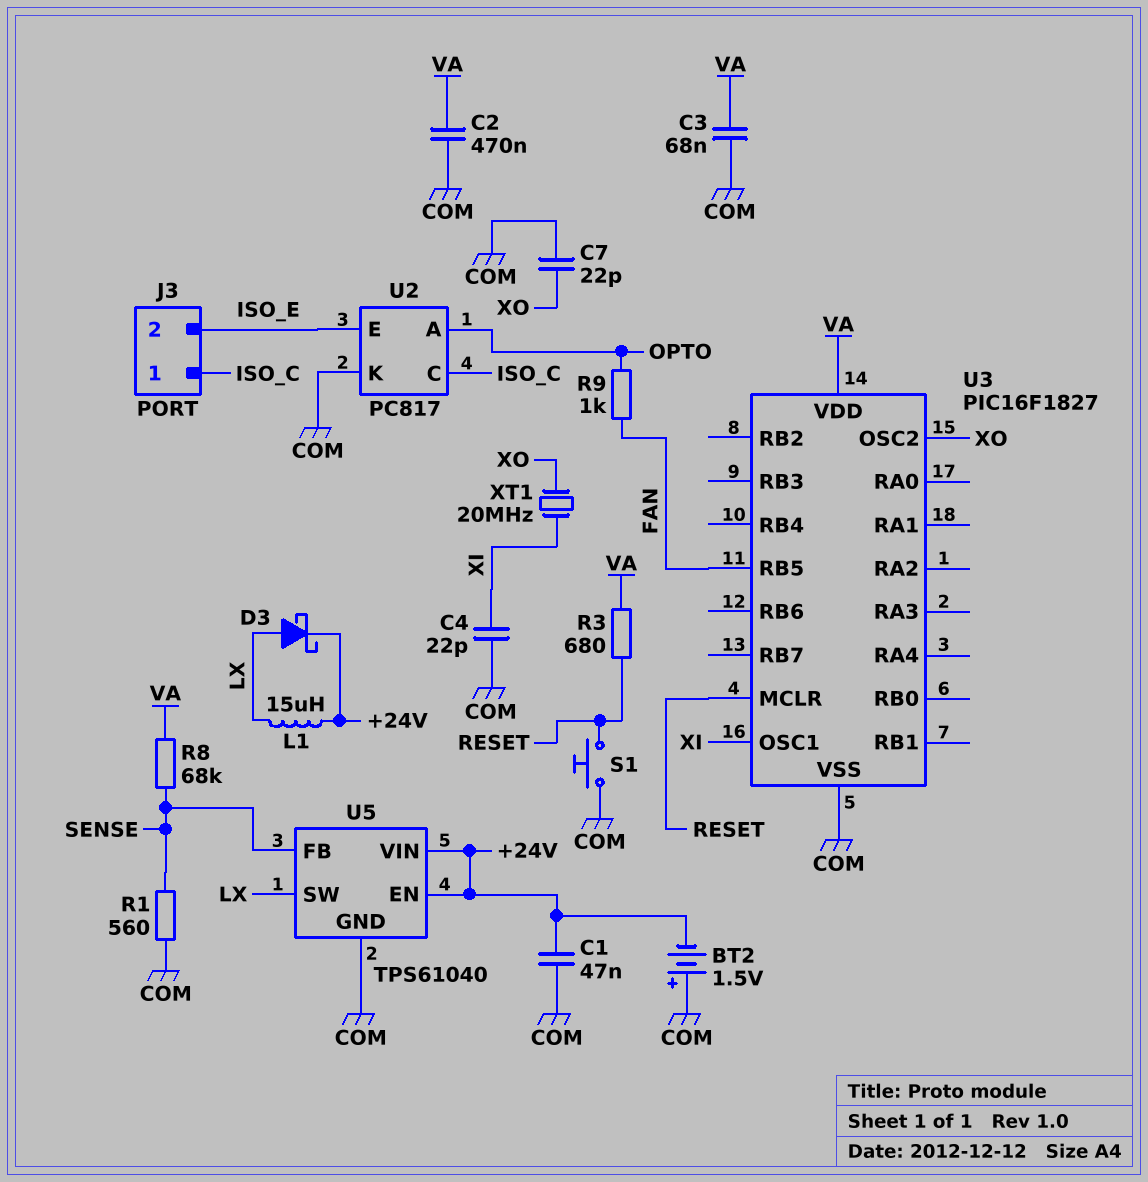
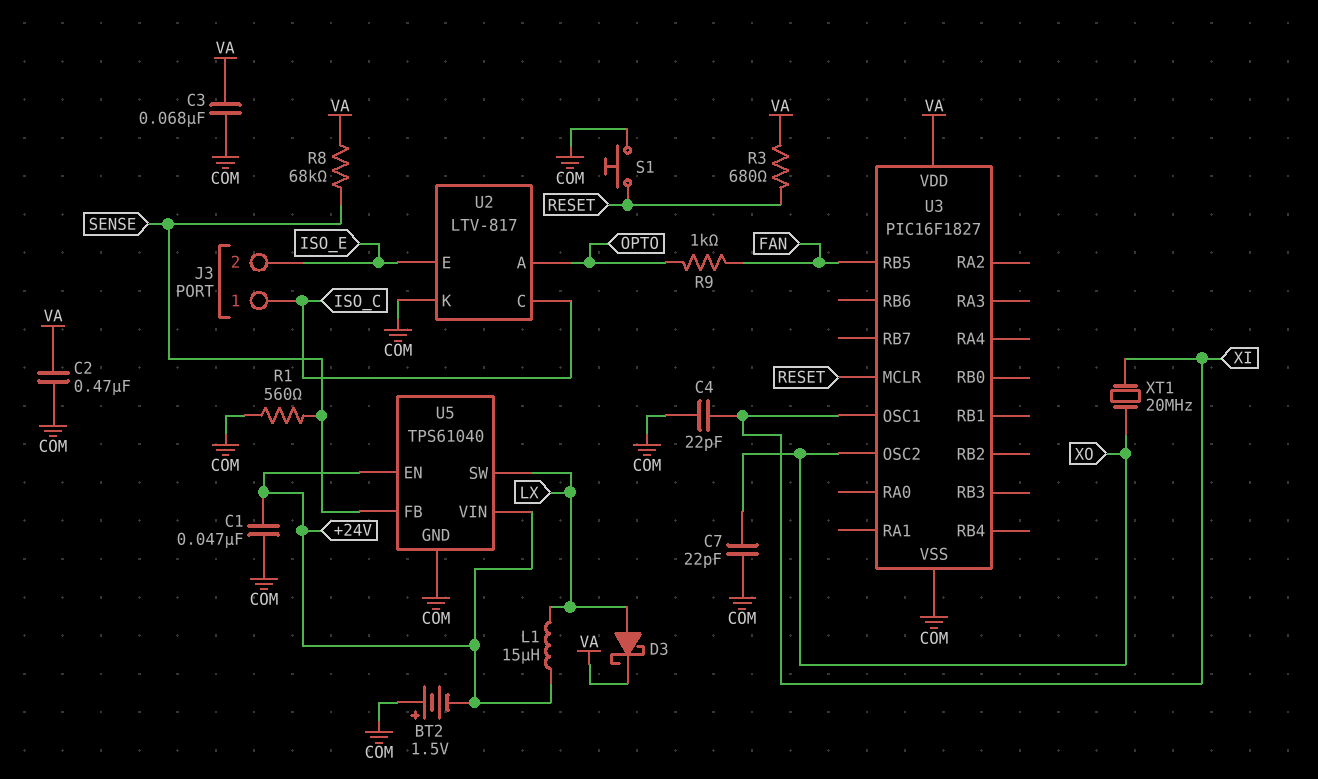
D3: schottky (A LX, K +24V) -> schottky (A LX, K VA)
U2: PC817 -> LTV-817

